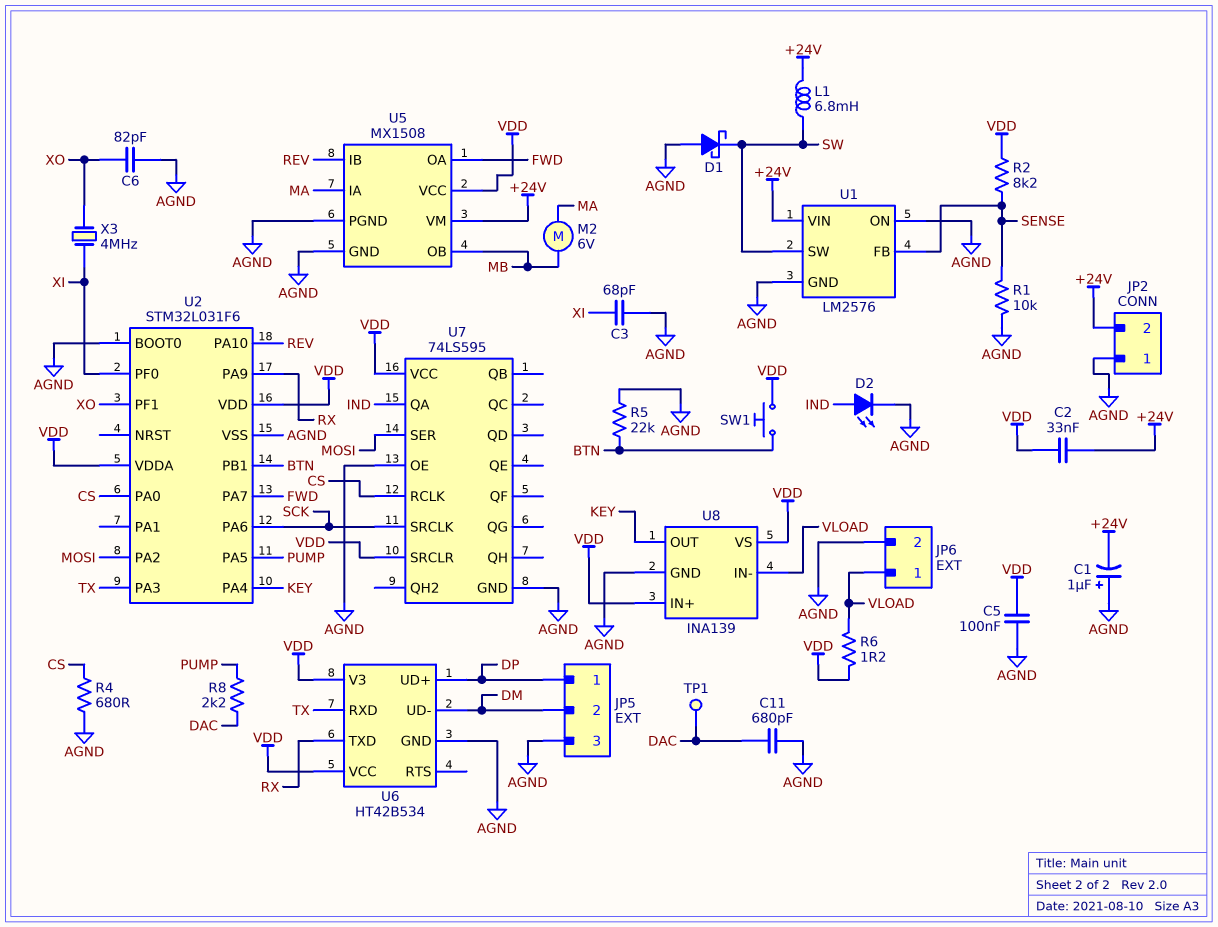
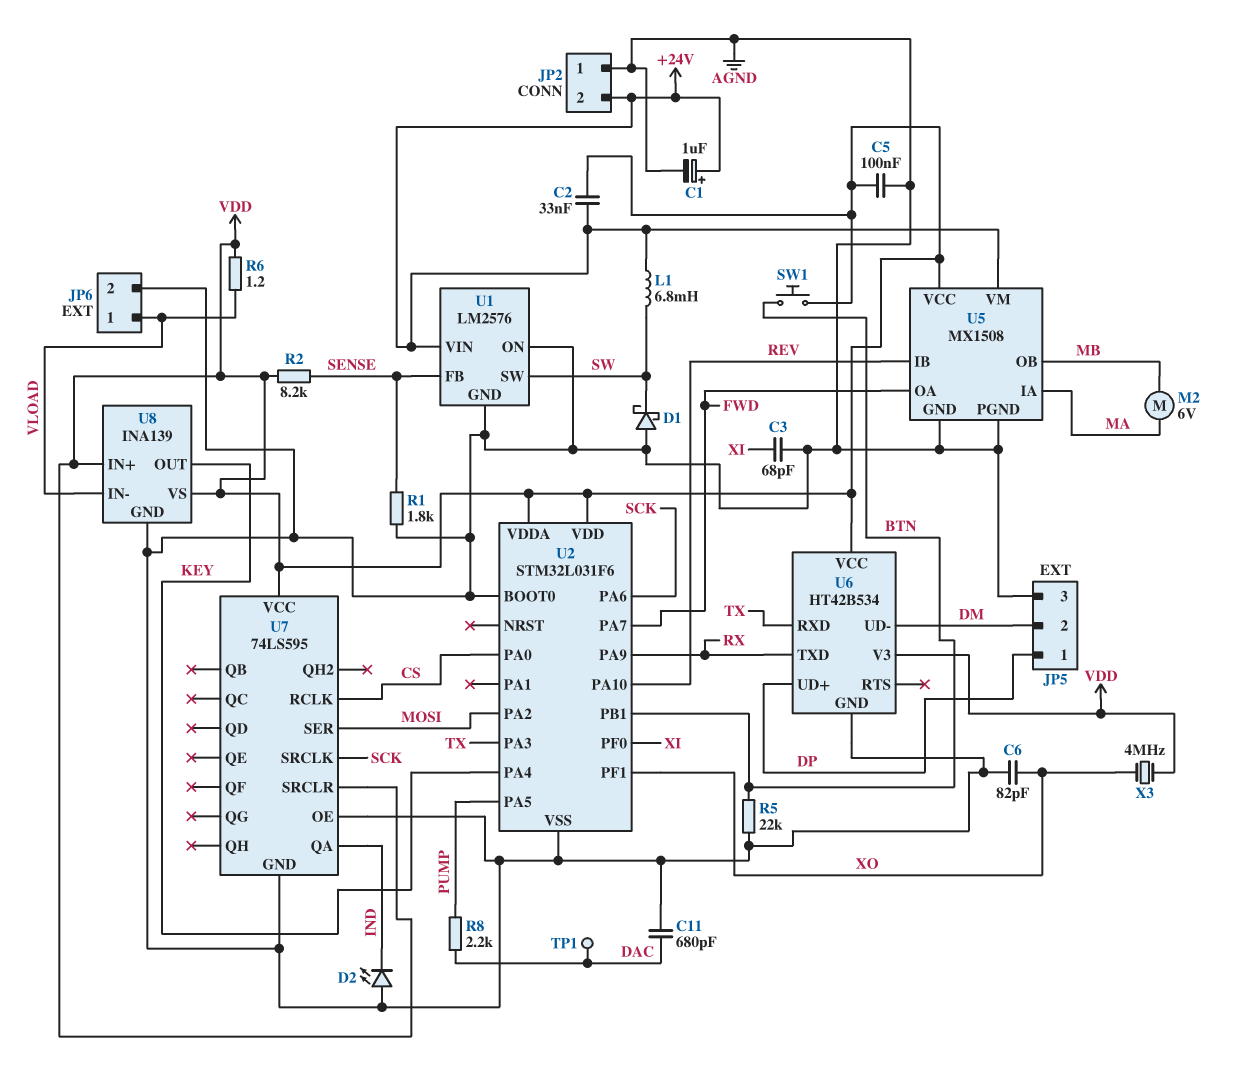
C1: 1uF (plus AGND, minus +24V) -> 1uF (plus +24V, minus AGND)
D2: LED (A IND, K AGND) -> LED (A AGND, K IND)
R1: 10k (AGND, SENSE) -> 1.8k (AGND, SENSE)
R4: 680 (AGND, CS) -> none
X3: 4MHz (XI, XO) -> 4MHz (VDD, XO)

